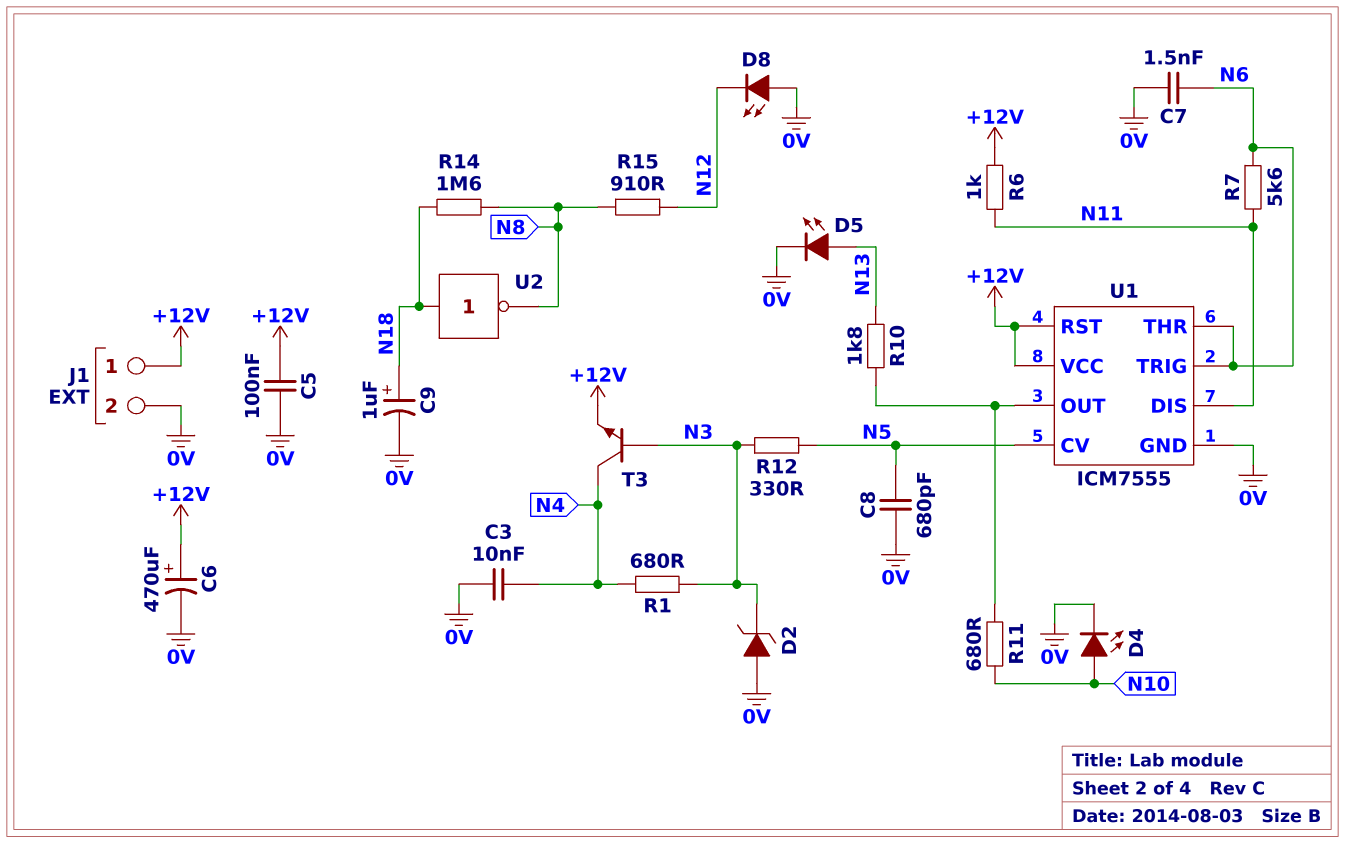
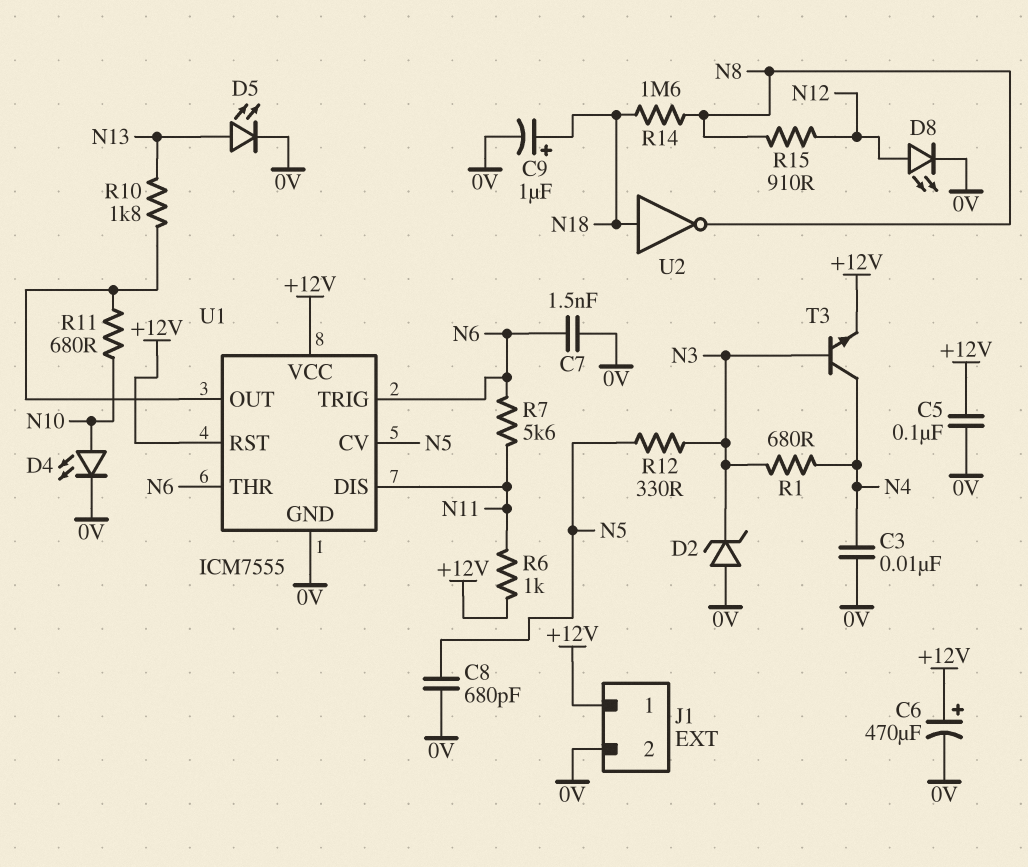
D8: LED (A 0V, K N12) -> LED (A N12, K 0V)

